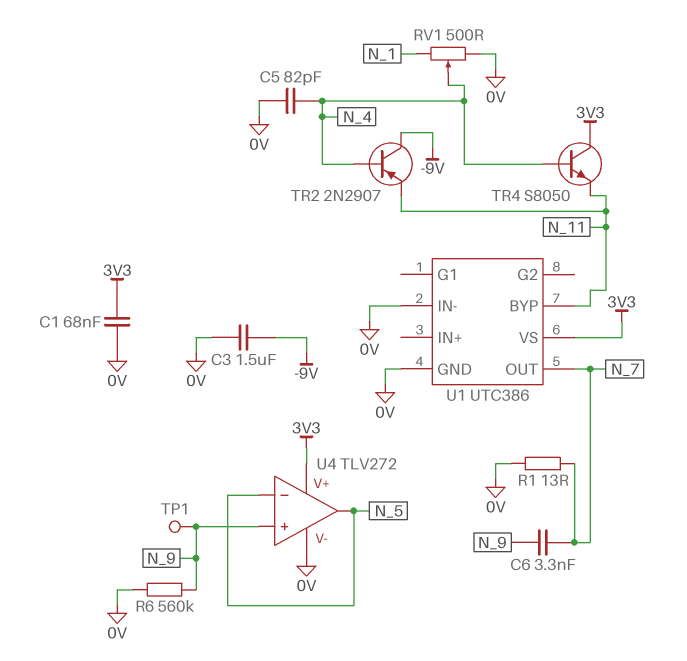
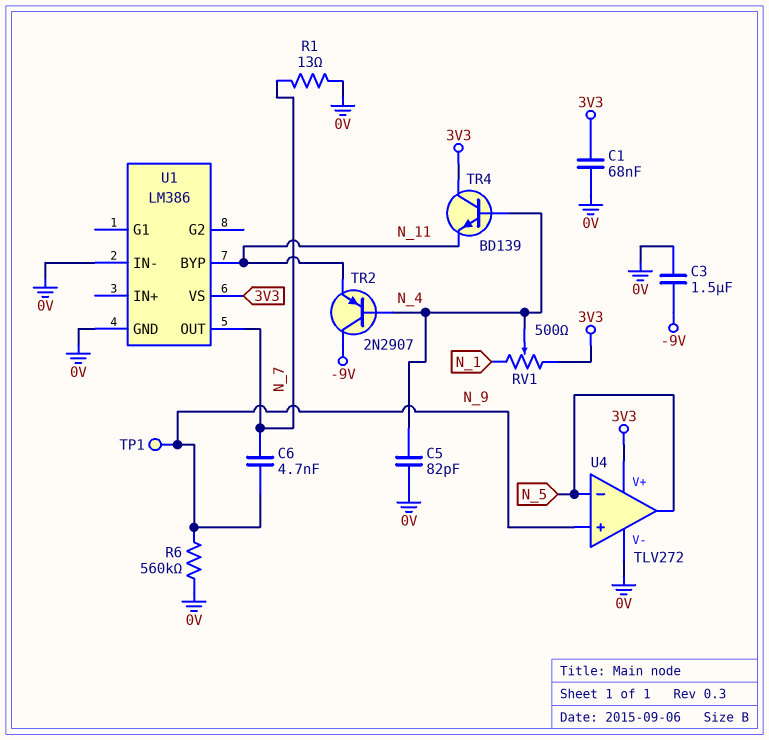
C6: 3.3nF (N_7, N_9) -> 4.7nF (N_7, N_9)
RV1: 500 (0V, N_1, wiper N_4) -> 500 (3V3, N_1, wiper N_4)
TR4: NPN S8050 (B N_4, C 3V3, E N_11) -> NPN BD139 (B N_4, C 3V3, E N_11)
U1: UTC386 -> LM386

